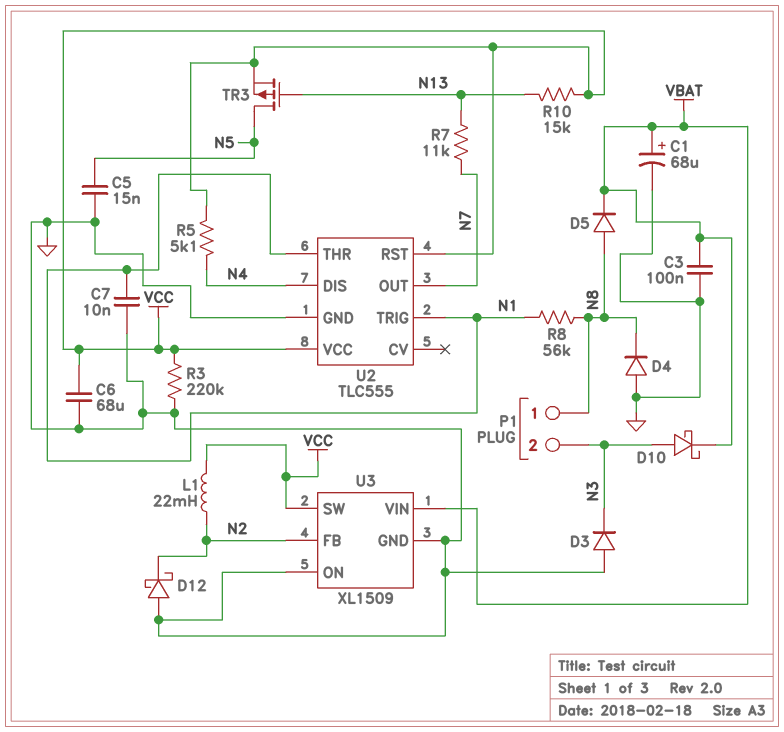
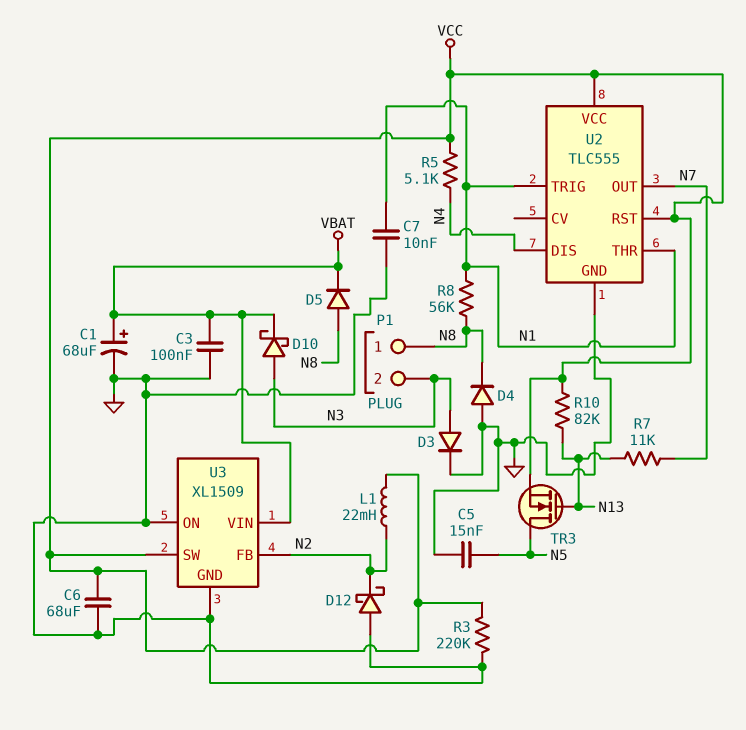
D3: diode (A GND, K N3) -> diode (A N3, K GND)
R10: 15k (N13, VCC) -> 82k (N13, VCC)
TR3: PMOS (G N13, D N5, S VCC) -> NMOS (G N13, D N5, S VCC)

